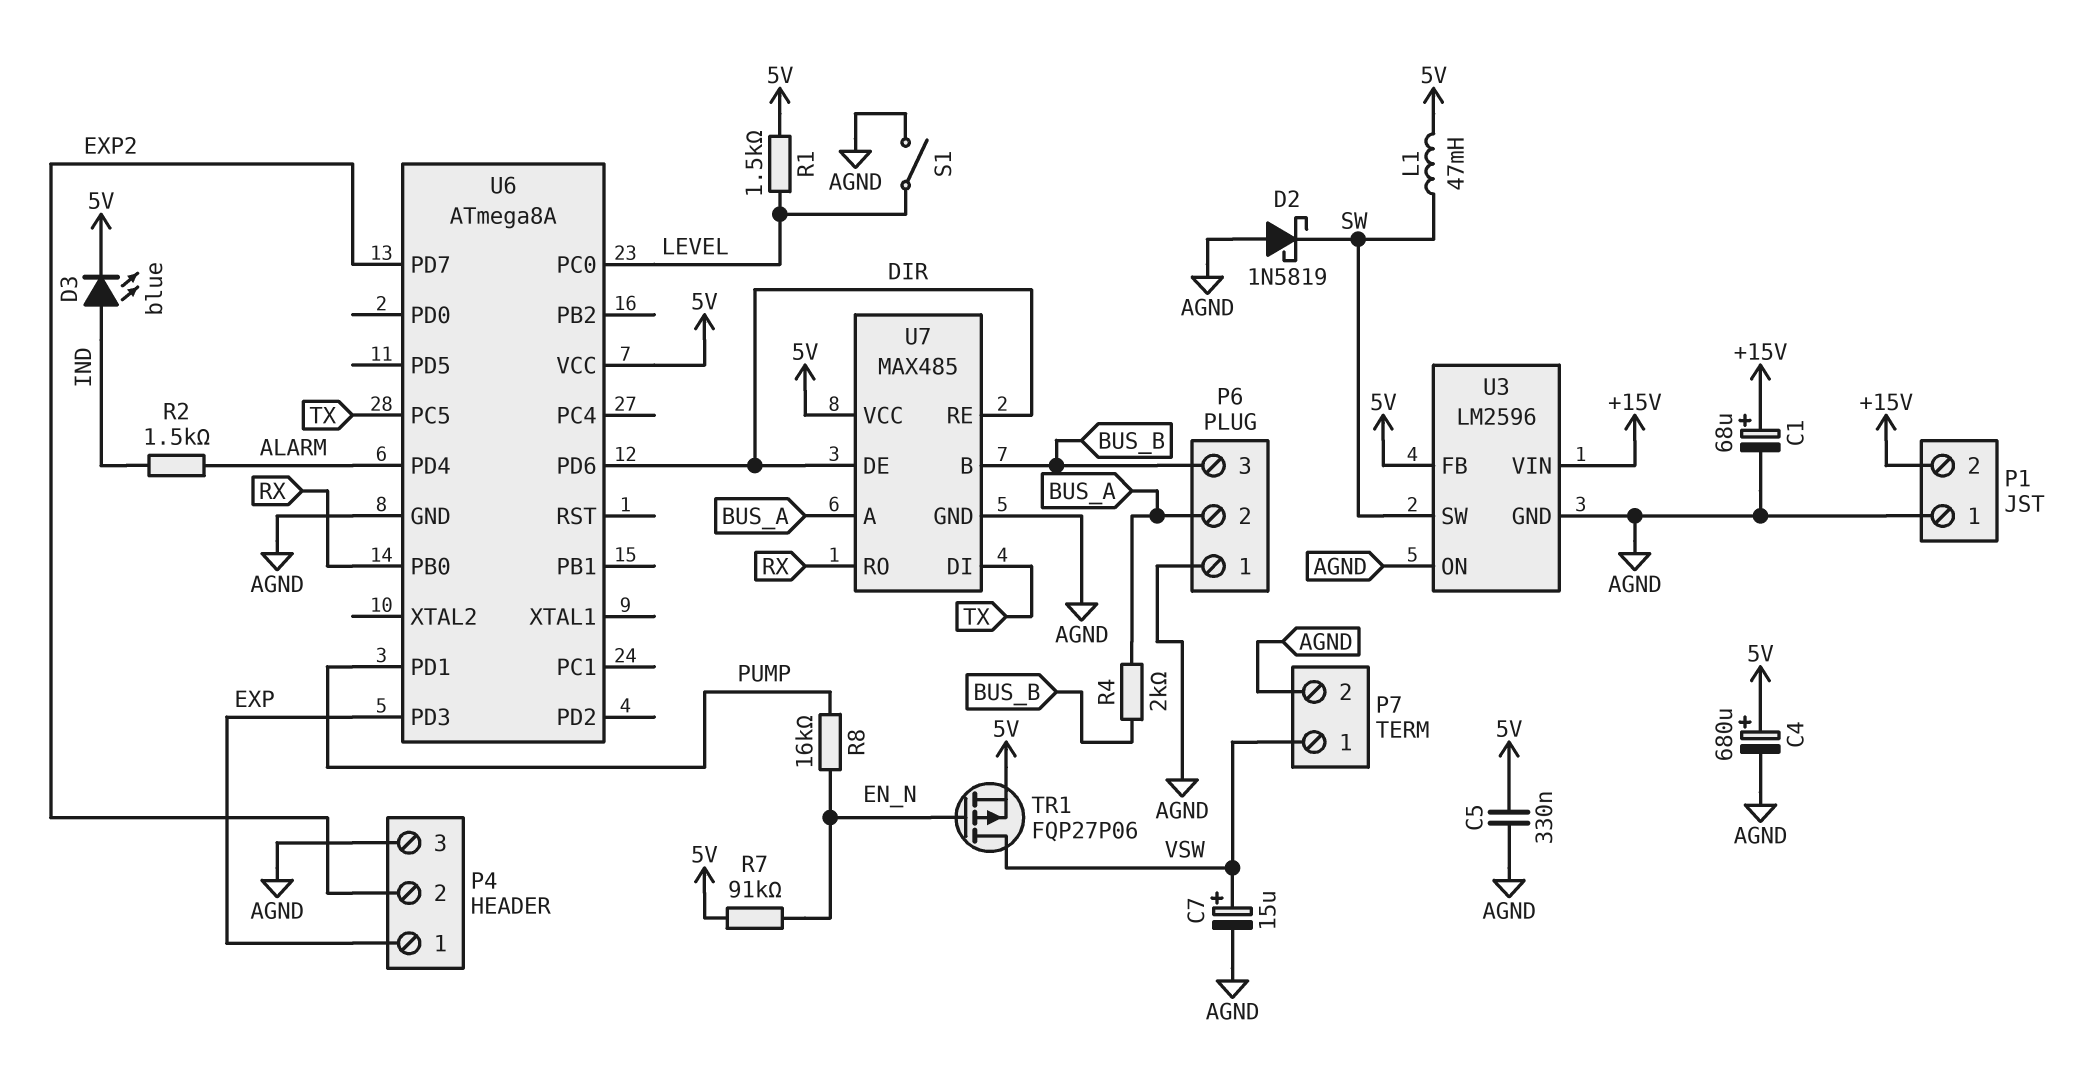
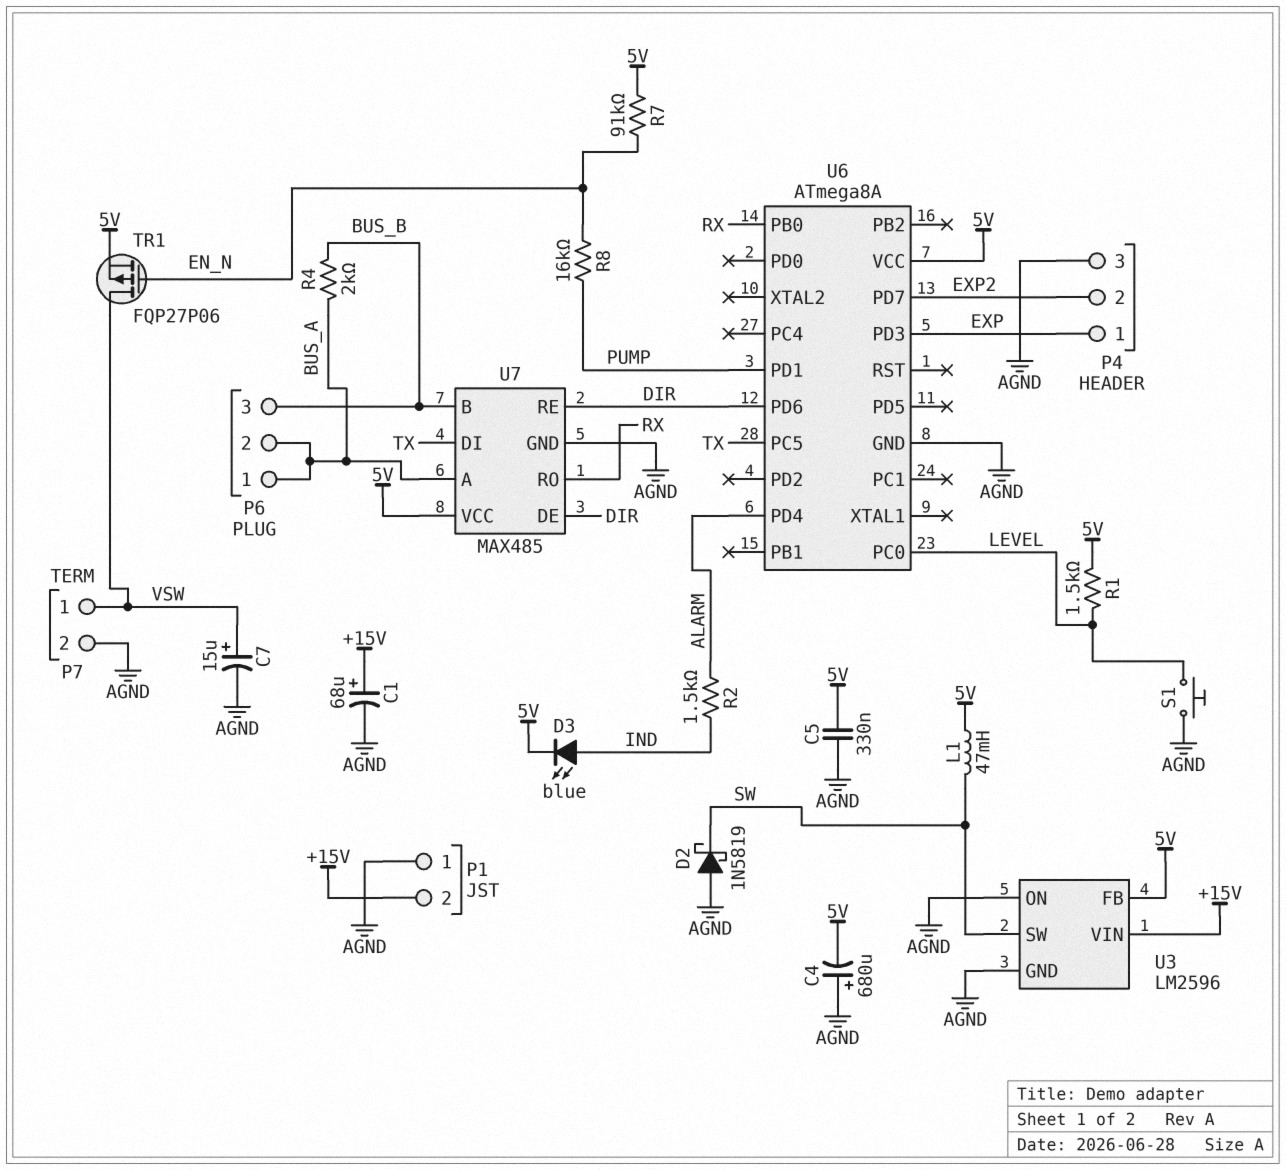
C4: 680uF (plus 5V, minus AGND) -> 680uF (plus AGND, minus 5V)
P6 pin 1: AGND -> BUS_A
S1: switch (AGND, LEVEL) -> button (AGND, LEVEL)

